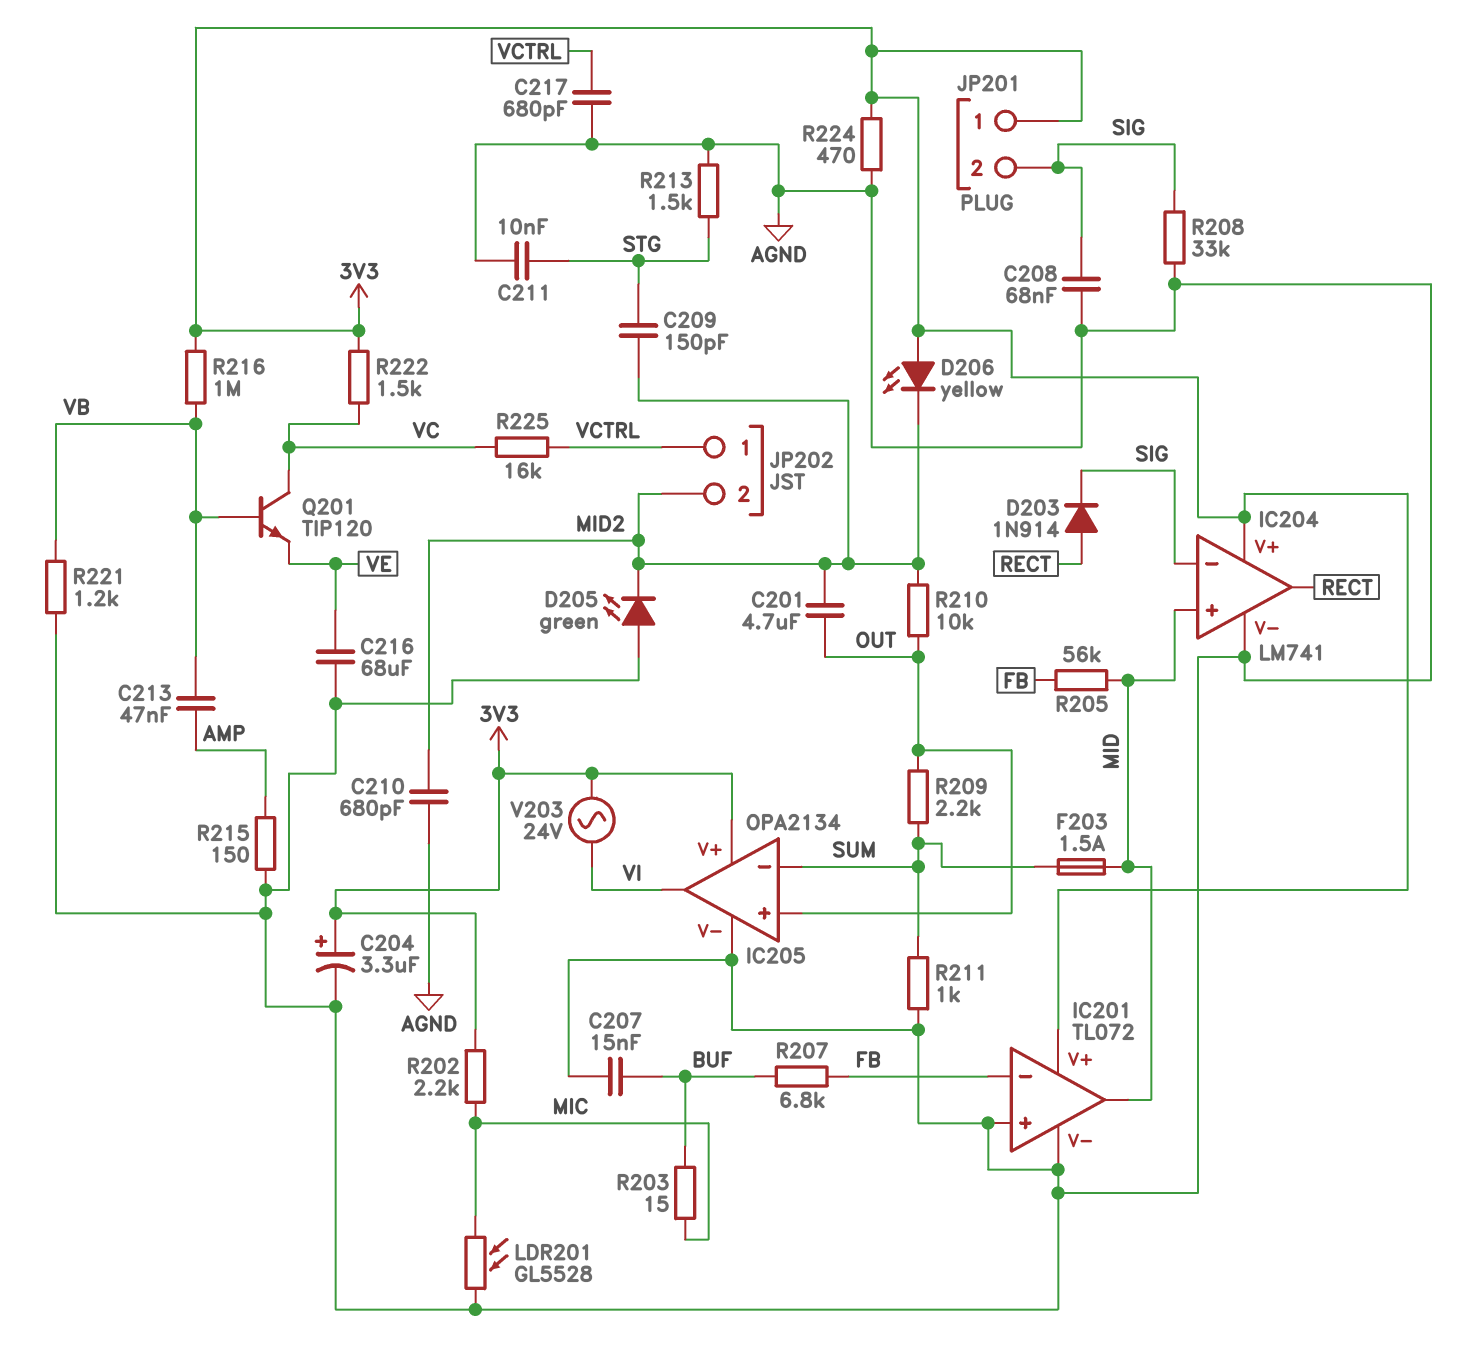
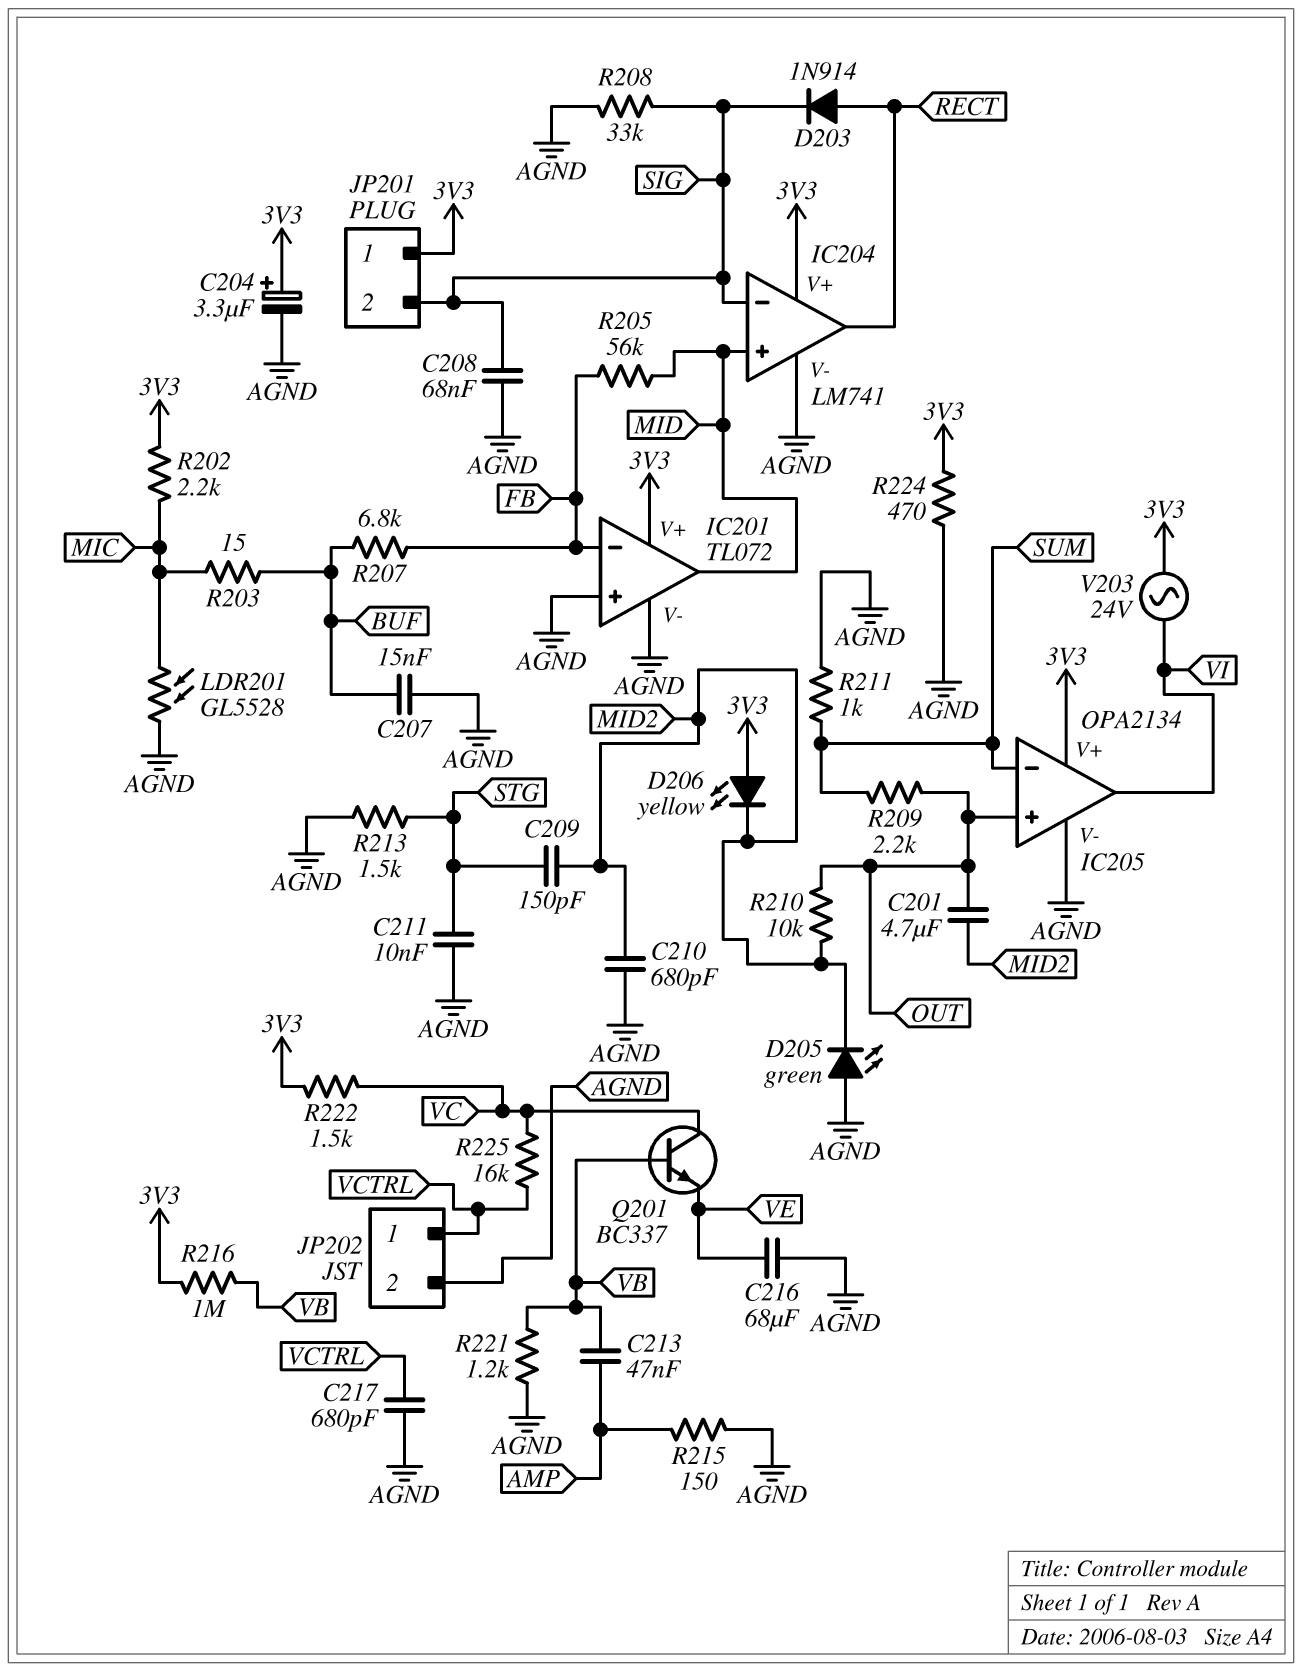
F203: 1.5A (MID, SUM) -> none
JP202 pin 2: MID2 -> AGND
Q201: NPN TIP120 (B VB, C VC, E VE) -> NPN BC337 (B VB, C VC, E VE)

